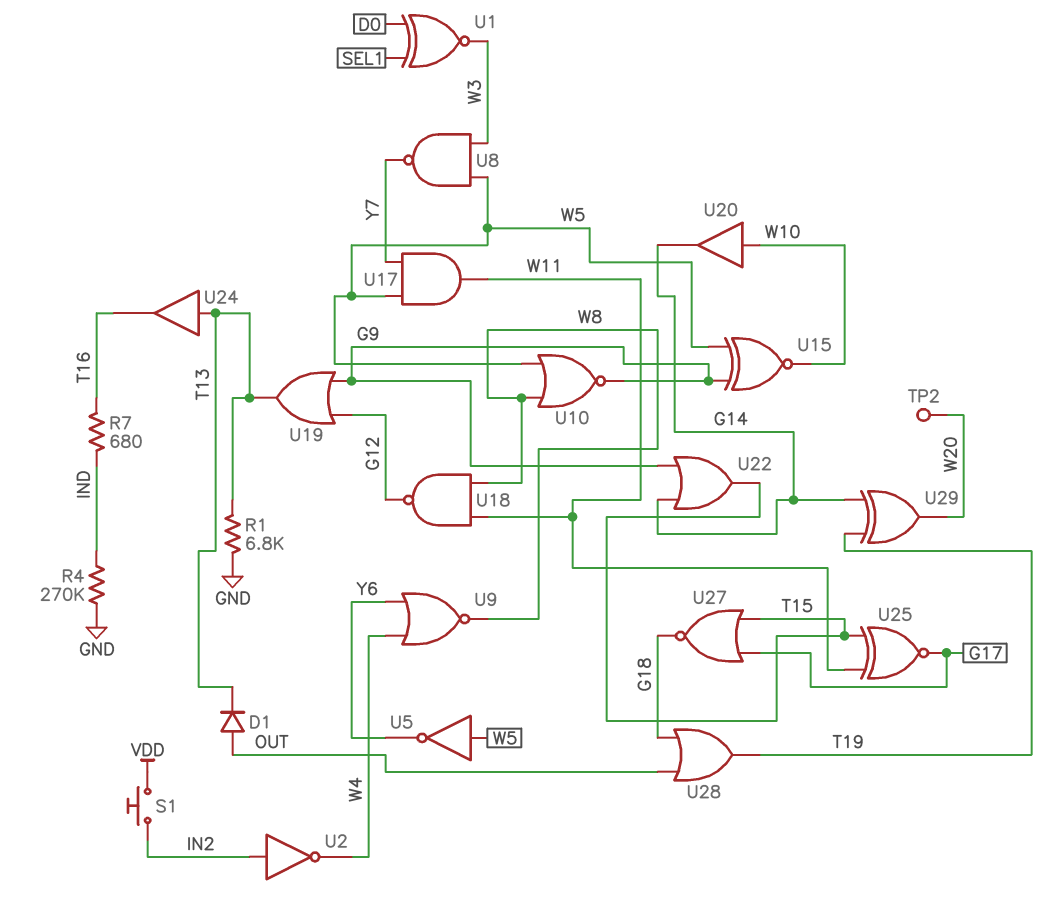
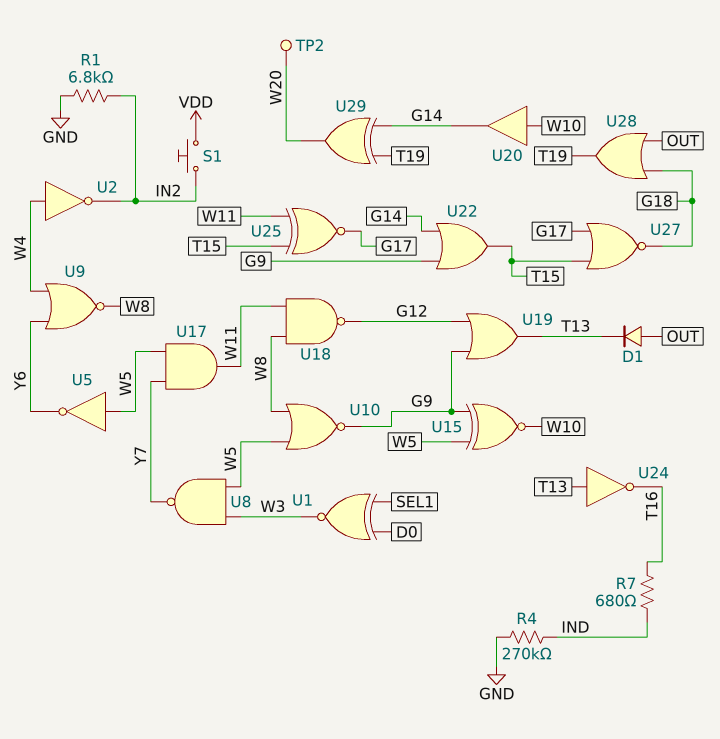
R1: 6.8k (GND, T13) -> 6.8k (GND, IN2)
U2: NOT (in IN2, out W4) -> NOT (in W4, out IN2)
U24: buffer (in T13, out T16) -> NOT (in T13, out T16)

